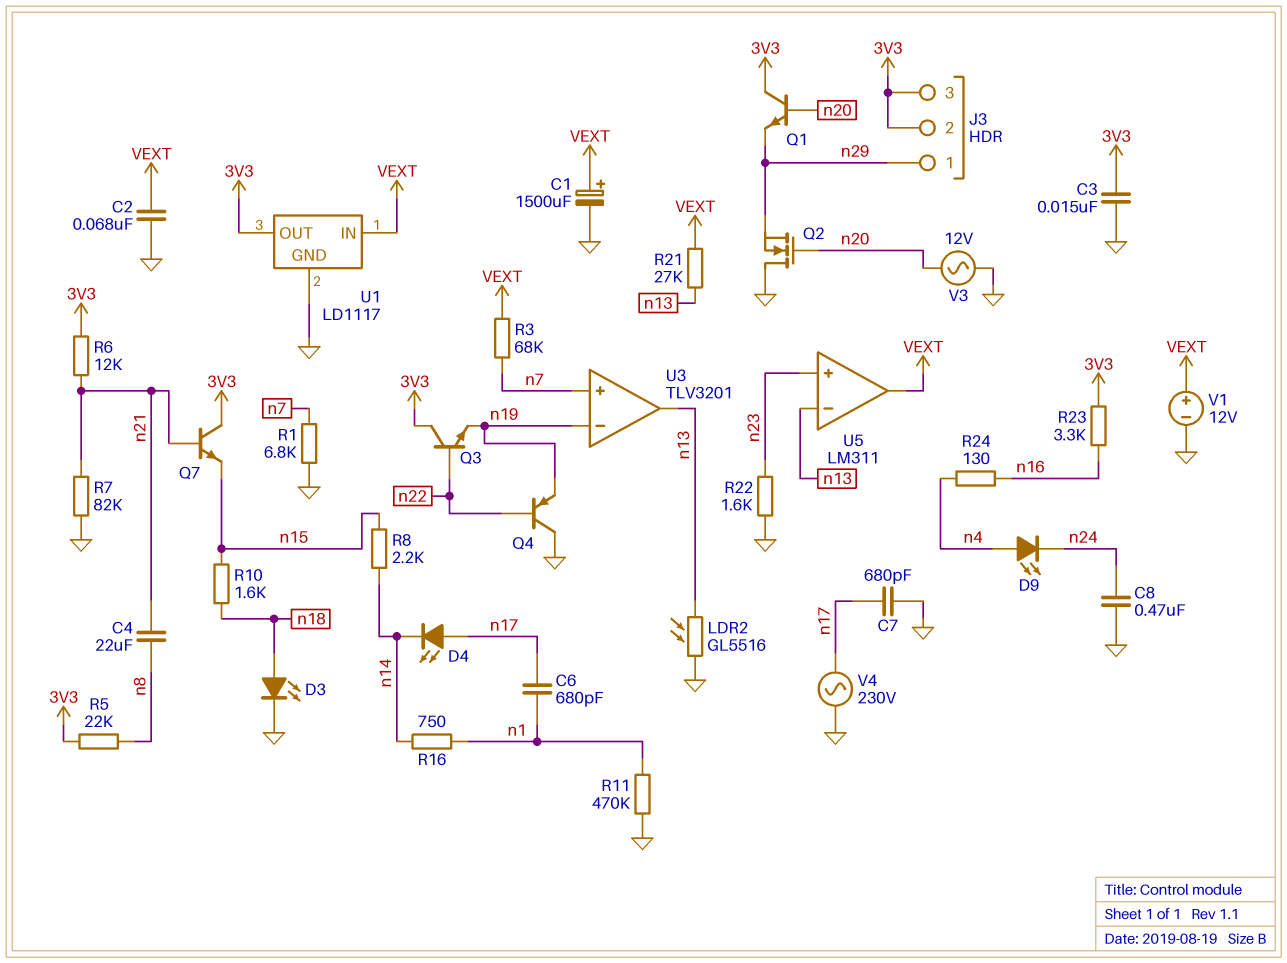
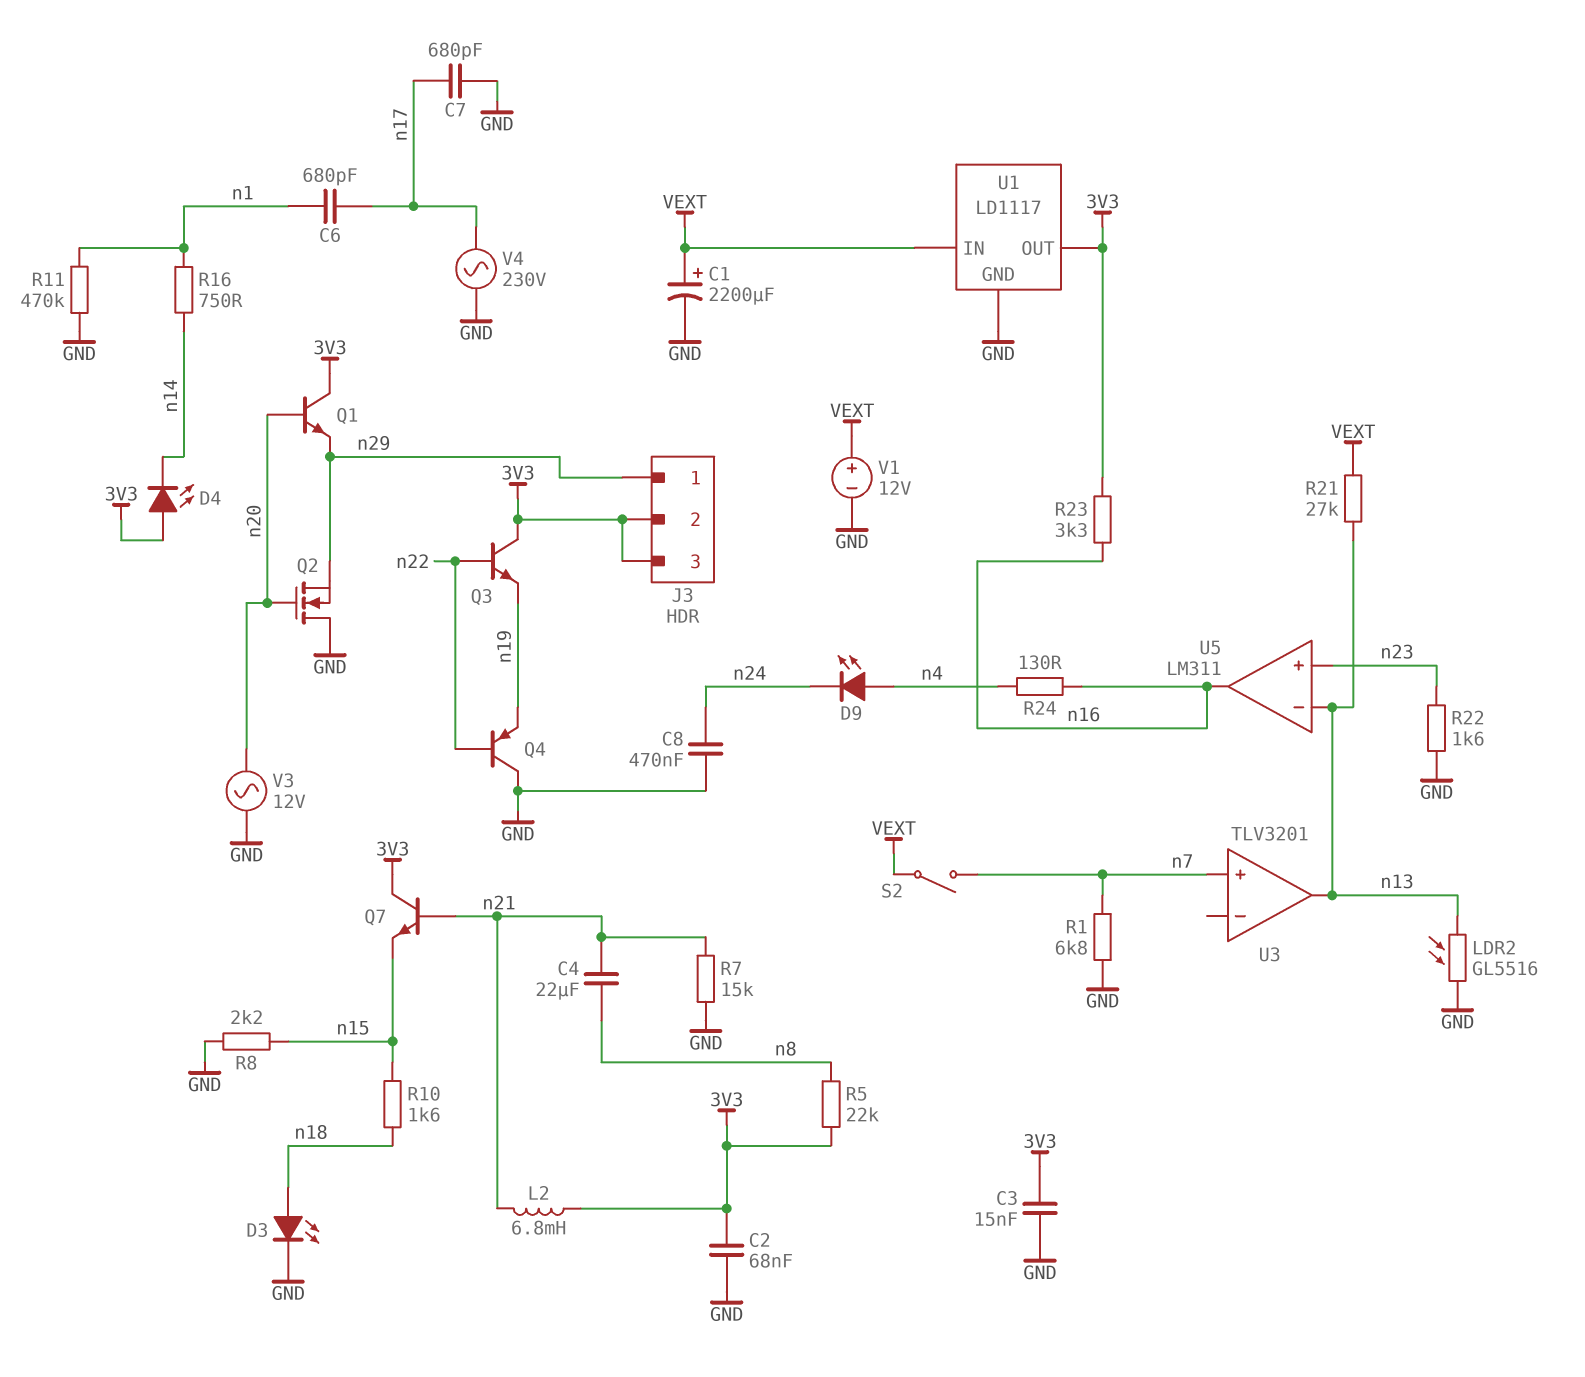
C1: 1500uF (plus VEXT, minus GND) -> 2200uF (plus VEXT, minus GND)
C2: 68nF (GND, VEXT) -> 68nF (3V3, GND)
D4: LED (A n17, K n14) -> LED (A 3V3, K n14)
L2: none -> 6.8mH (3V3, n21)
R3: 68k (VEXT, n7) -> none
R6: 12k (3V3, n21) -> none
R7: 82k (GND, n21) -> 15k (GND, n21)
R8: 2.2k (n14, n15) -> 2.2k (GND, n15)
S2: none -> switch (VEXT, n7)
U3 pin in-: n19 -> none
U5 pin out: VEXT -> n16

